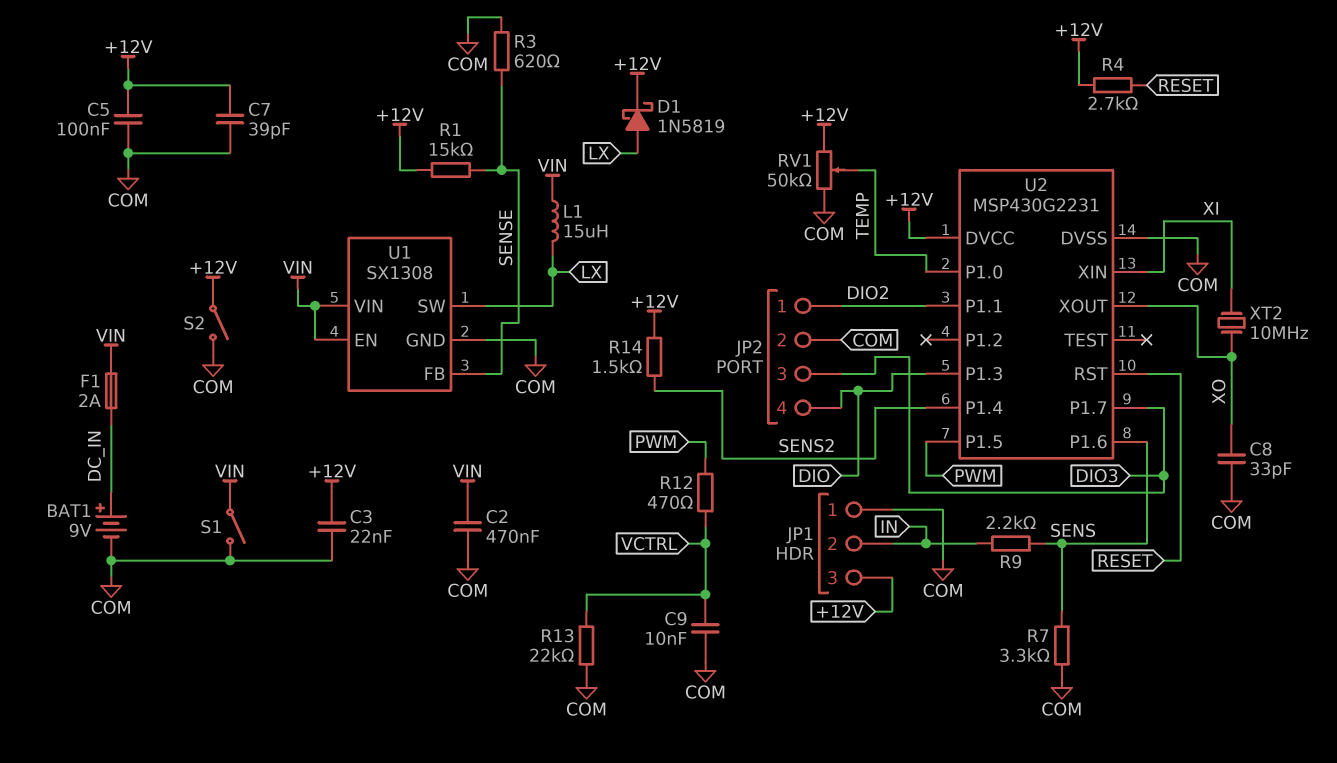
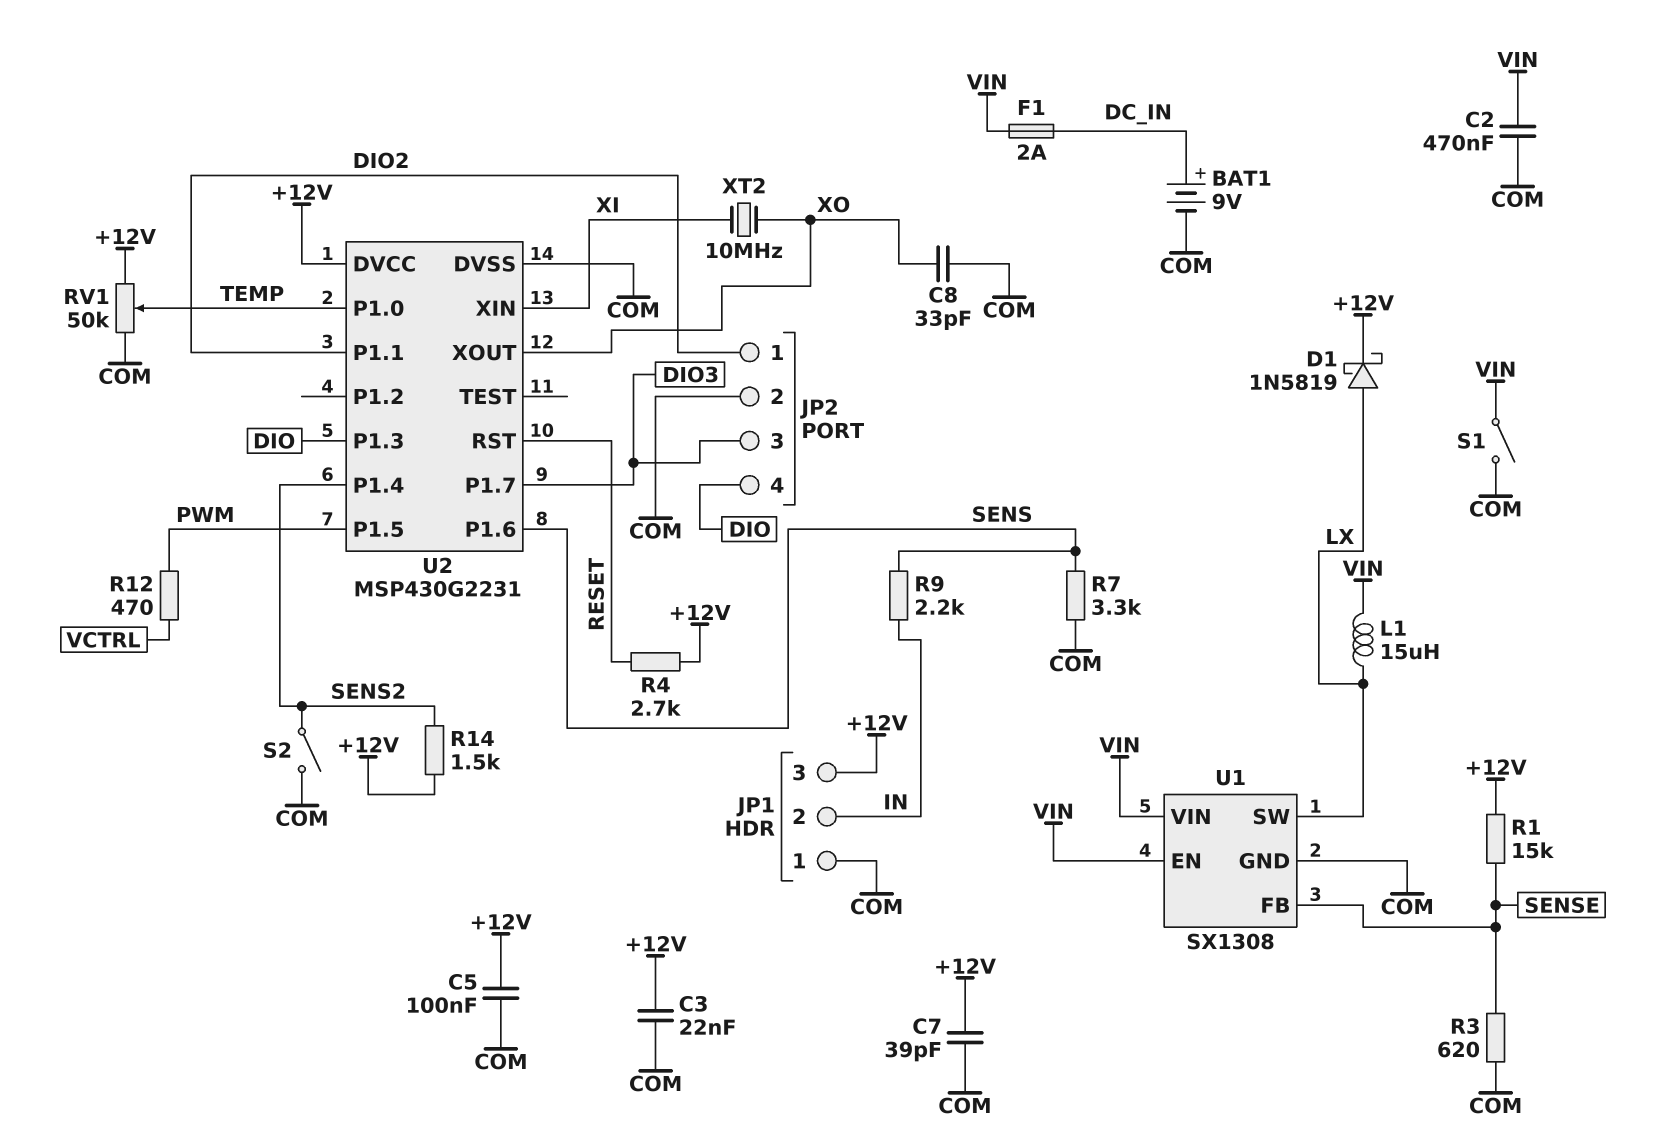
C9: 10nF (COM, VCTRL) -> none
R13: 22k (COM, VCTRL) -> none
S2: switch (+12V, COM) -> switch (COM, SENS2)

